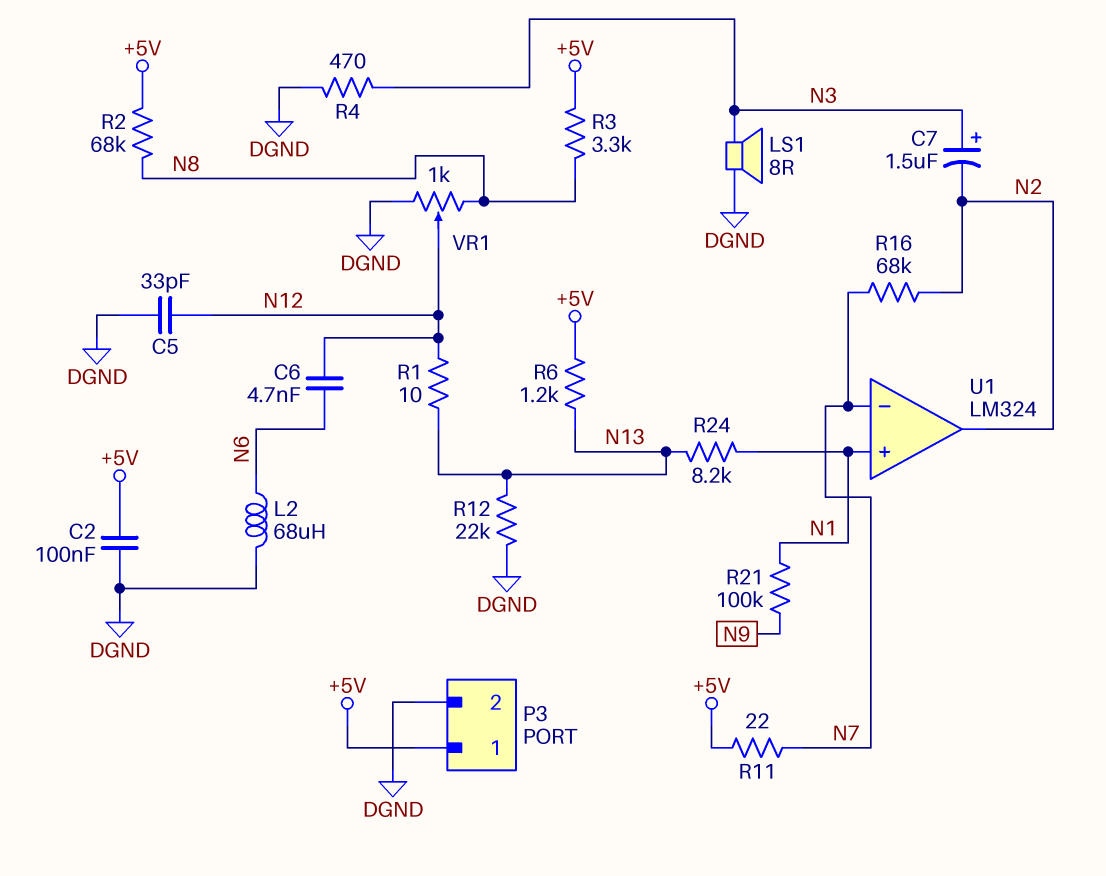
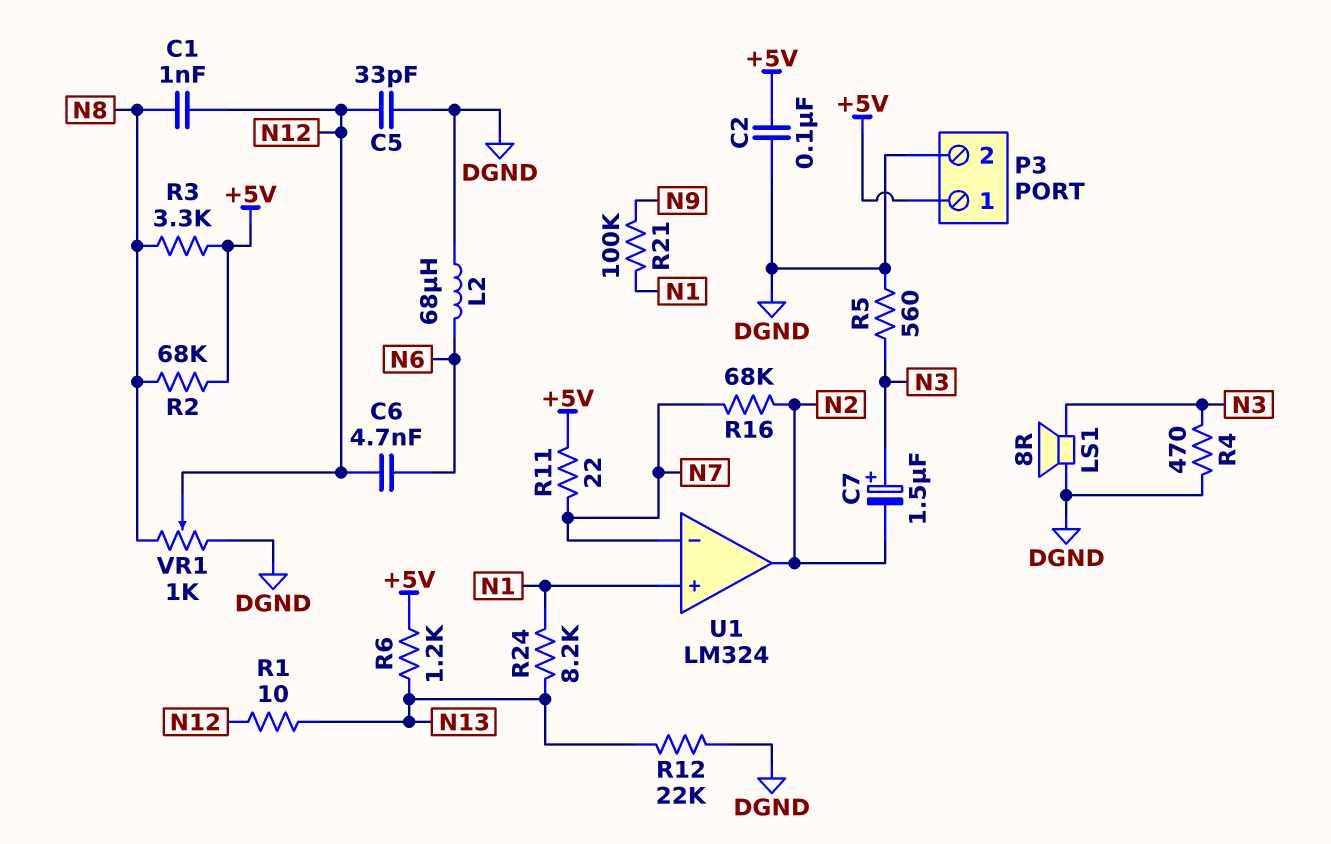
C1: none -> 1nF (N8, N12)
R5: none -> 560 (DGND, N3)

